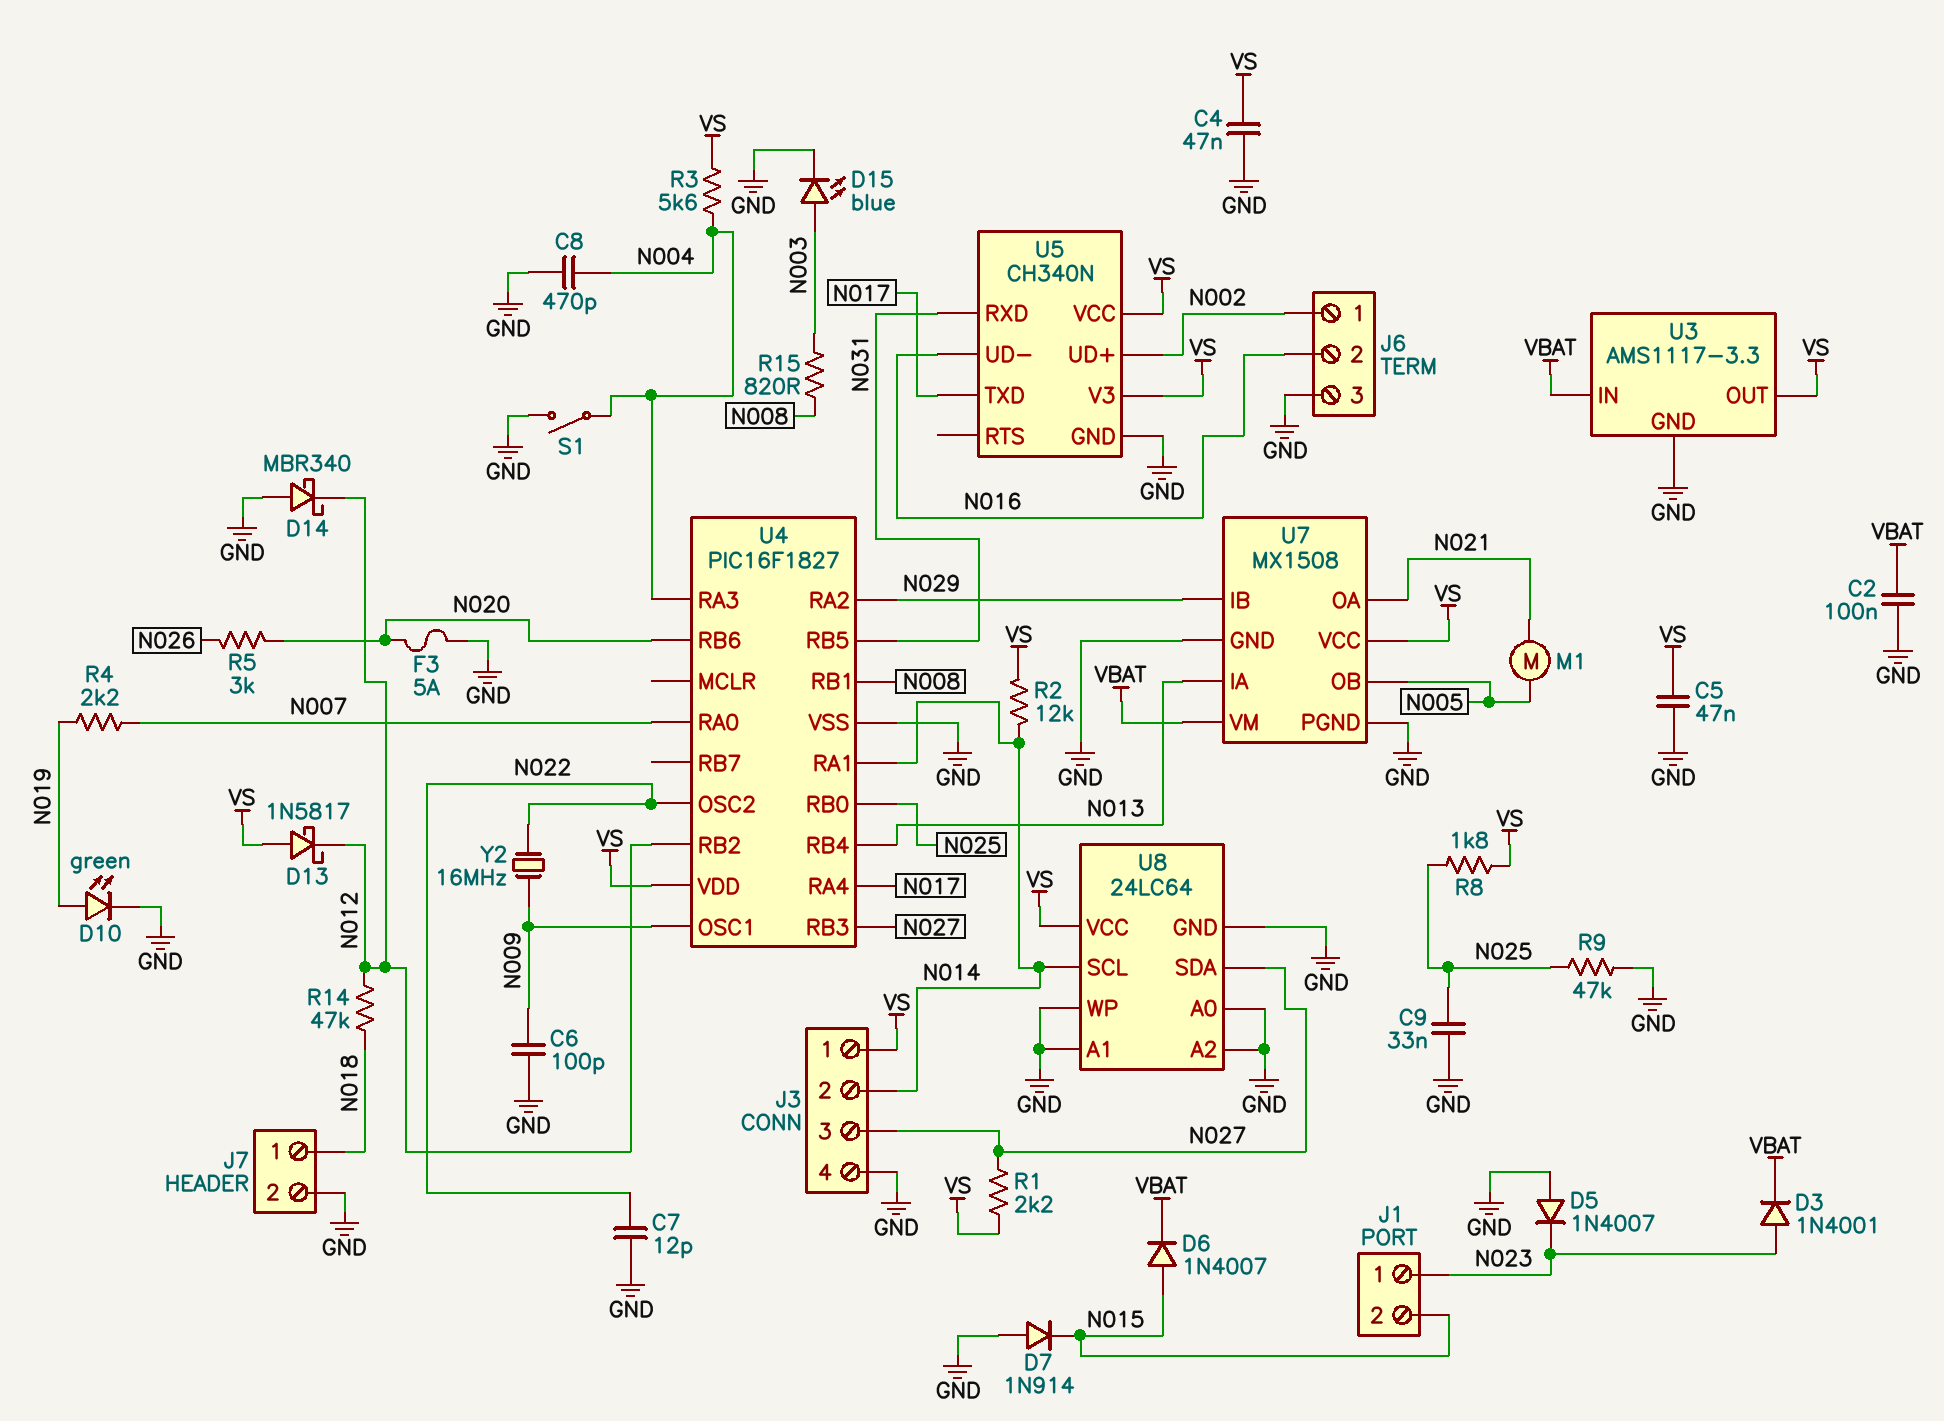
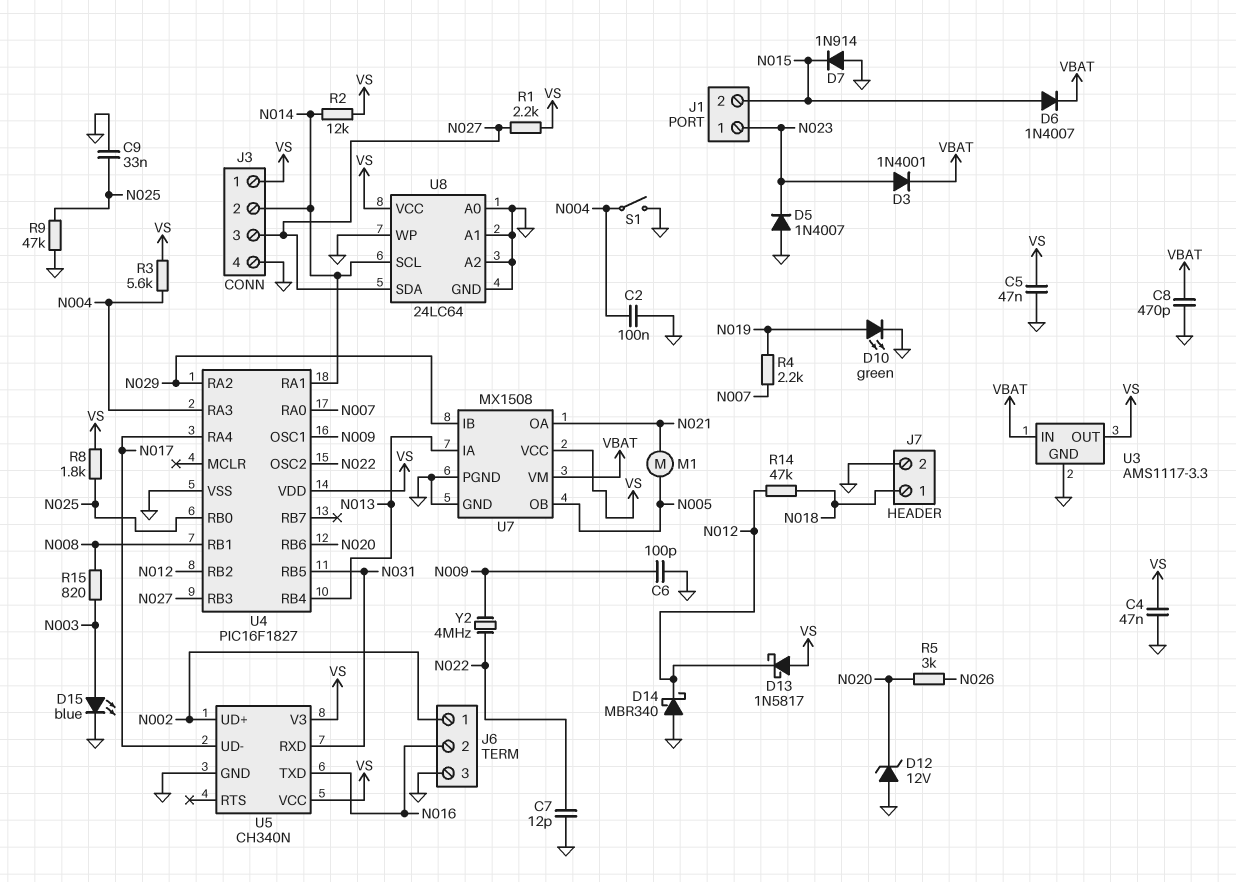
C2: 100nF (GND, VBAT) -> 100nF (GND, N004)
C8: 470pF (GND, N004) -> 470pF (GND, VBAT)
D12: none -> zener 12V (A GND, K N020)
F3: 5A (GND, N020) -> none
U5 pin TXD: N017 -> N016
U5 pin UD-: N016 -> N017
Y2: 16MHz (N009, N022) -> 4MHz (N009, N022)

